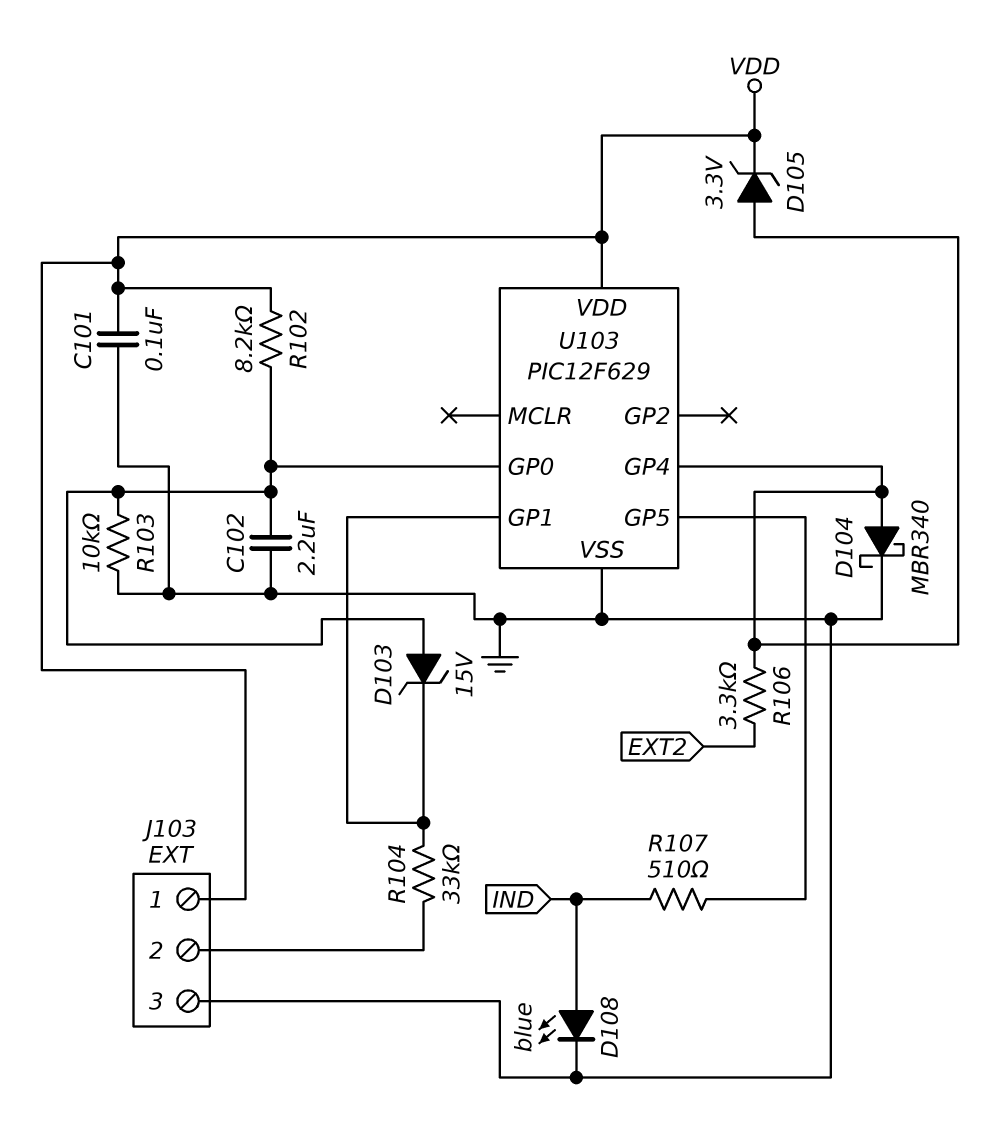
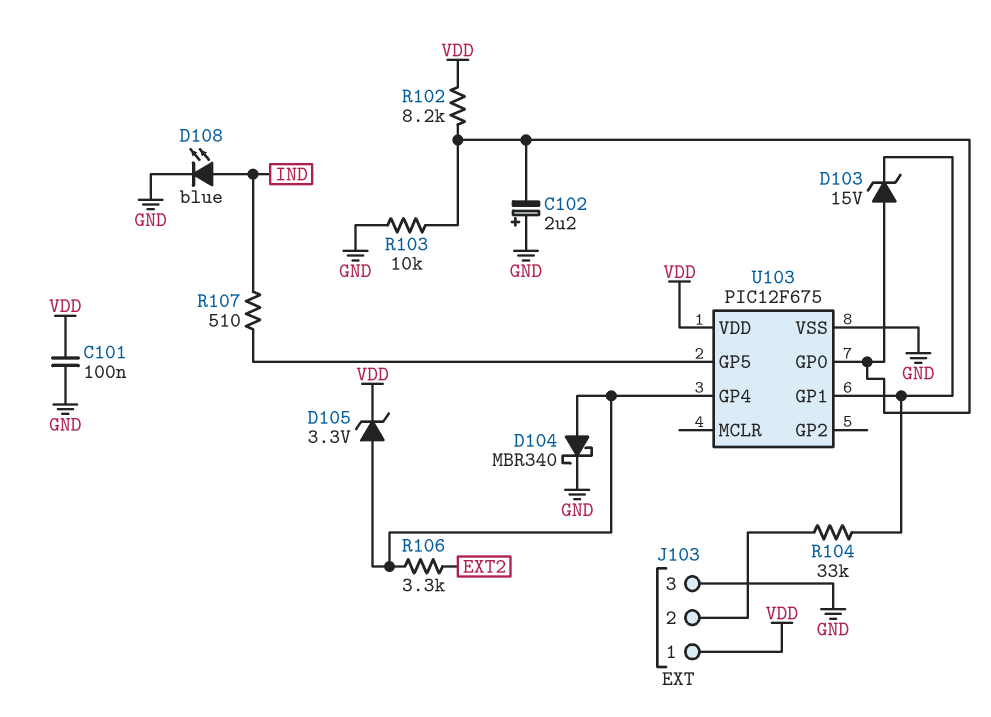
C102: 2.2uF (GND, U103/GP0) -> 2.2uF (plus GND, minus U103/GP0)
U103: PIC12F629 -> PIC12F675

